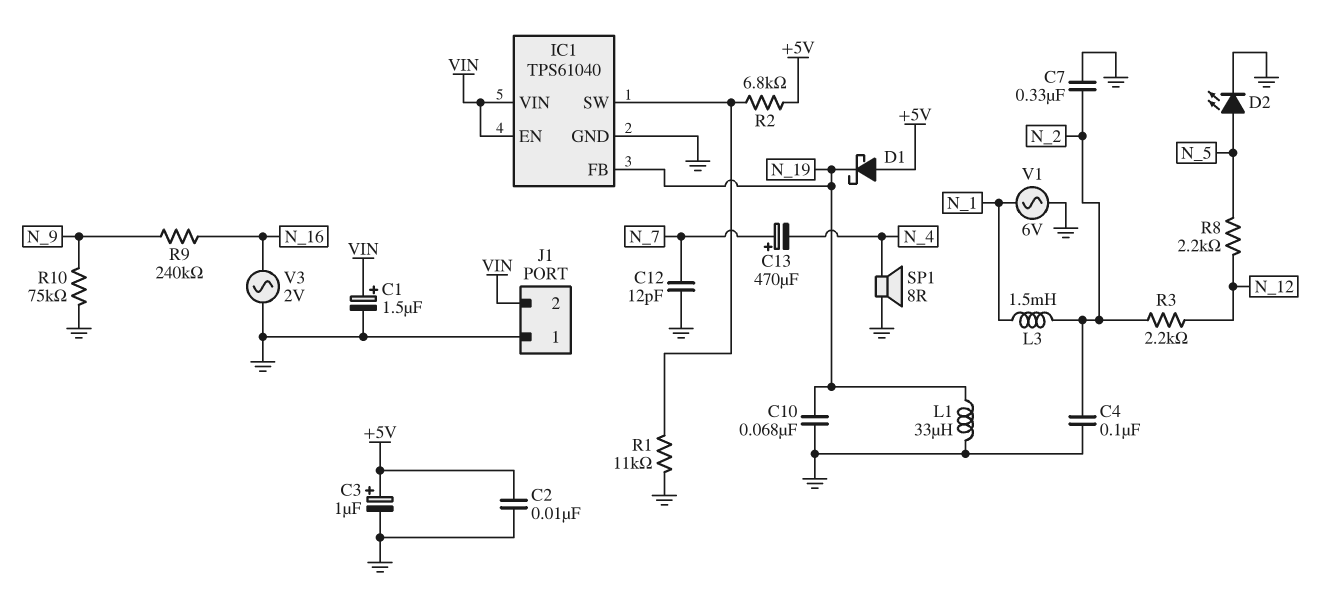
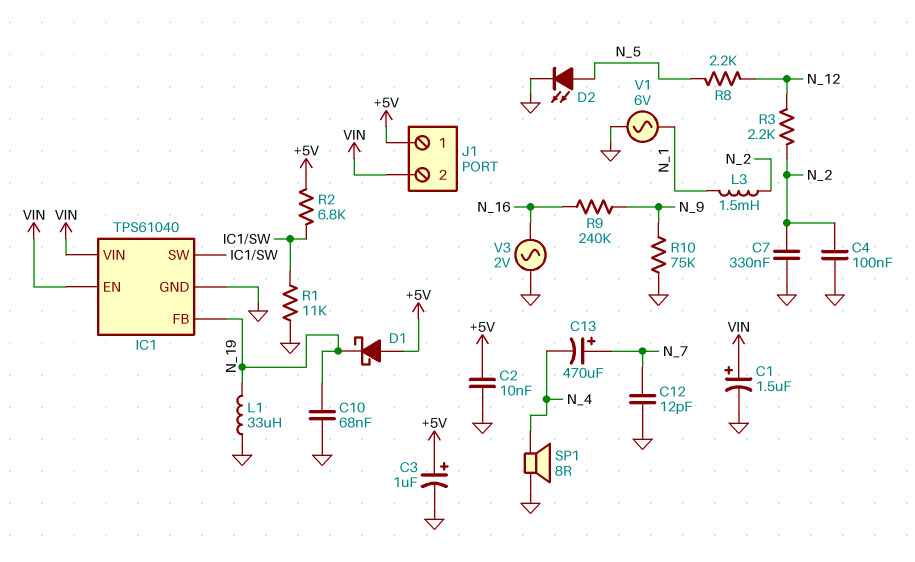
J1 pin 1: GND -> +5V

